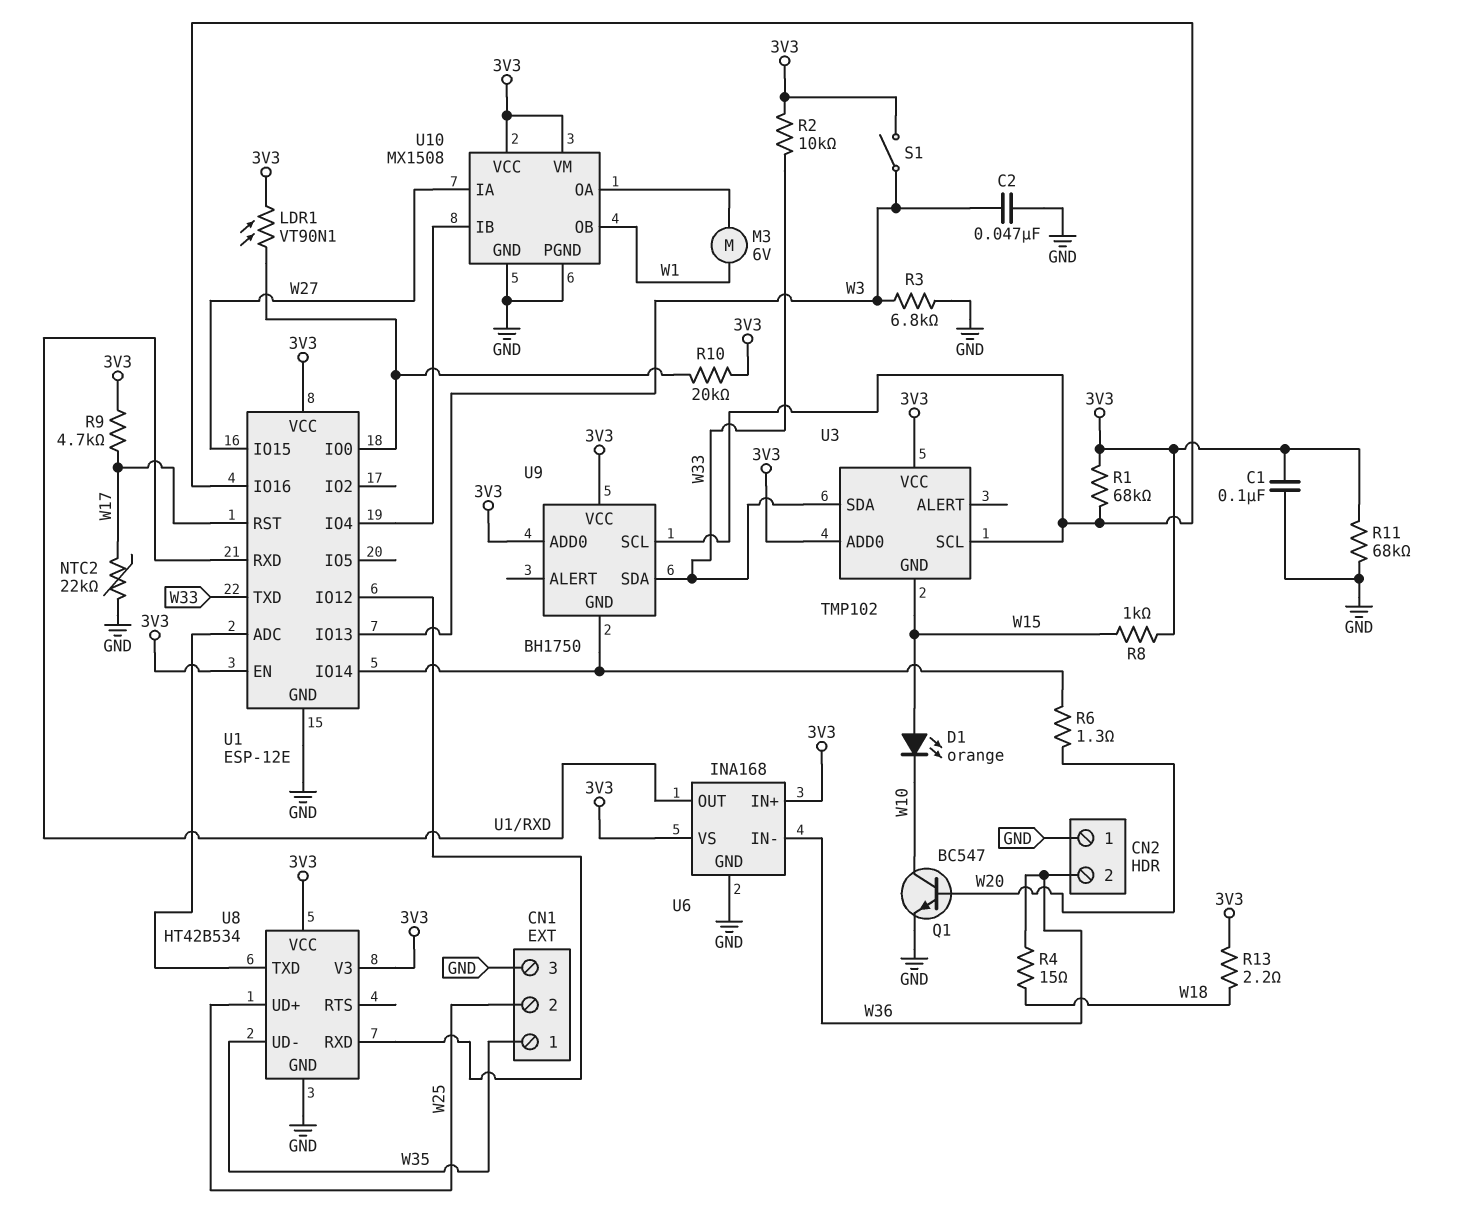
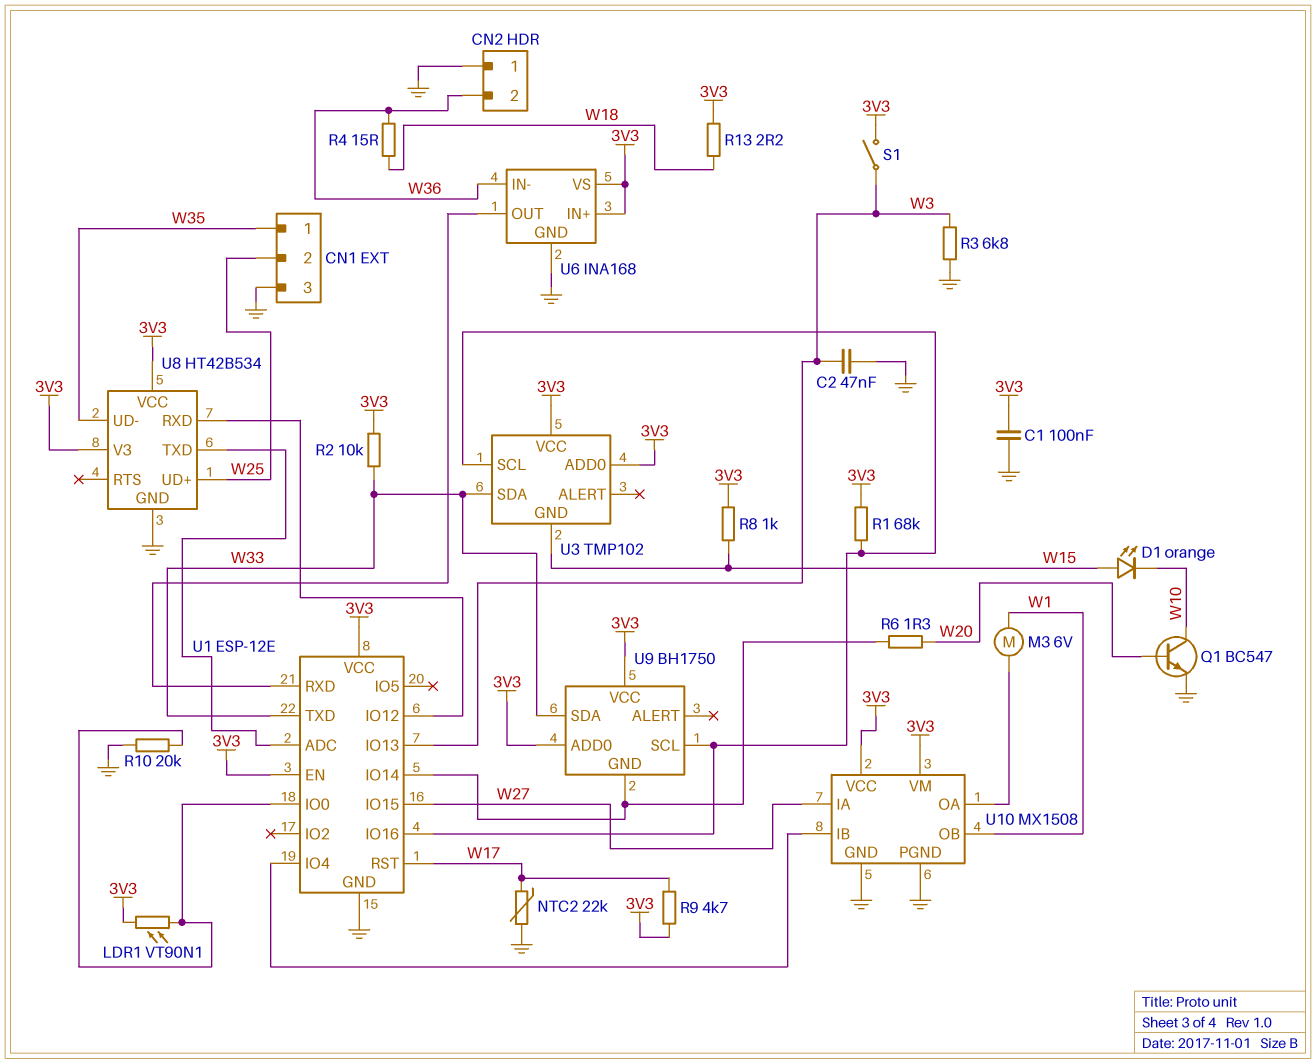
R10: 20k (3V3, U1/IO0) -> 20k (GND, U1/IO0)
R11: 68k (3V3, GND) -> none

